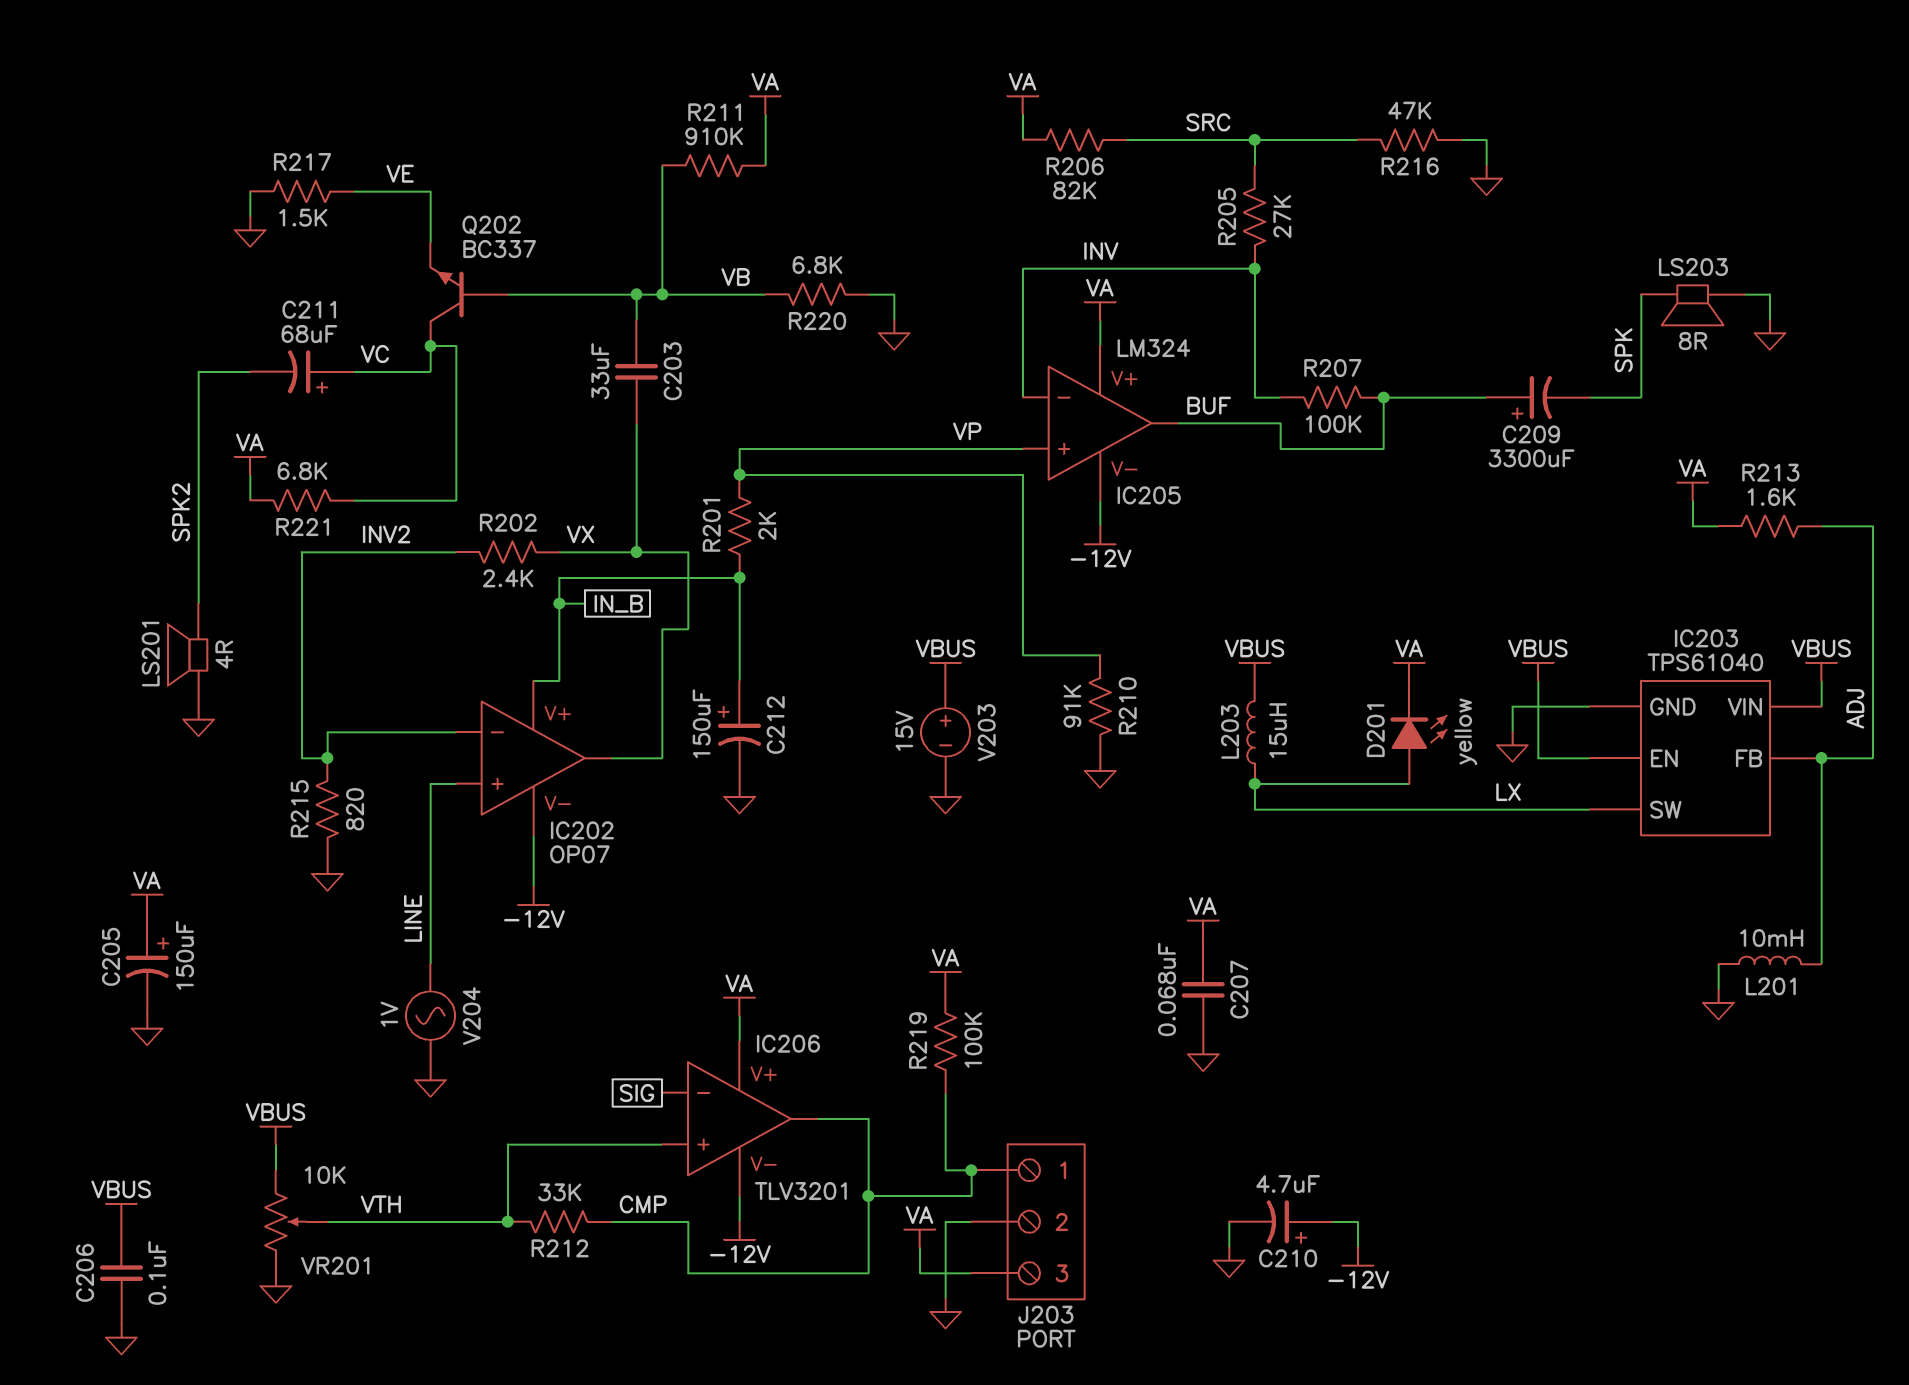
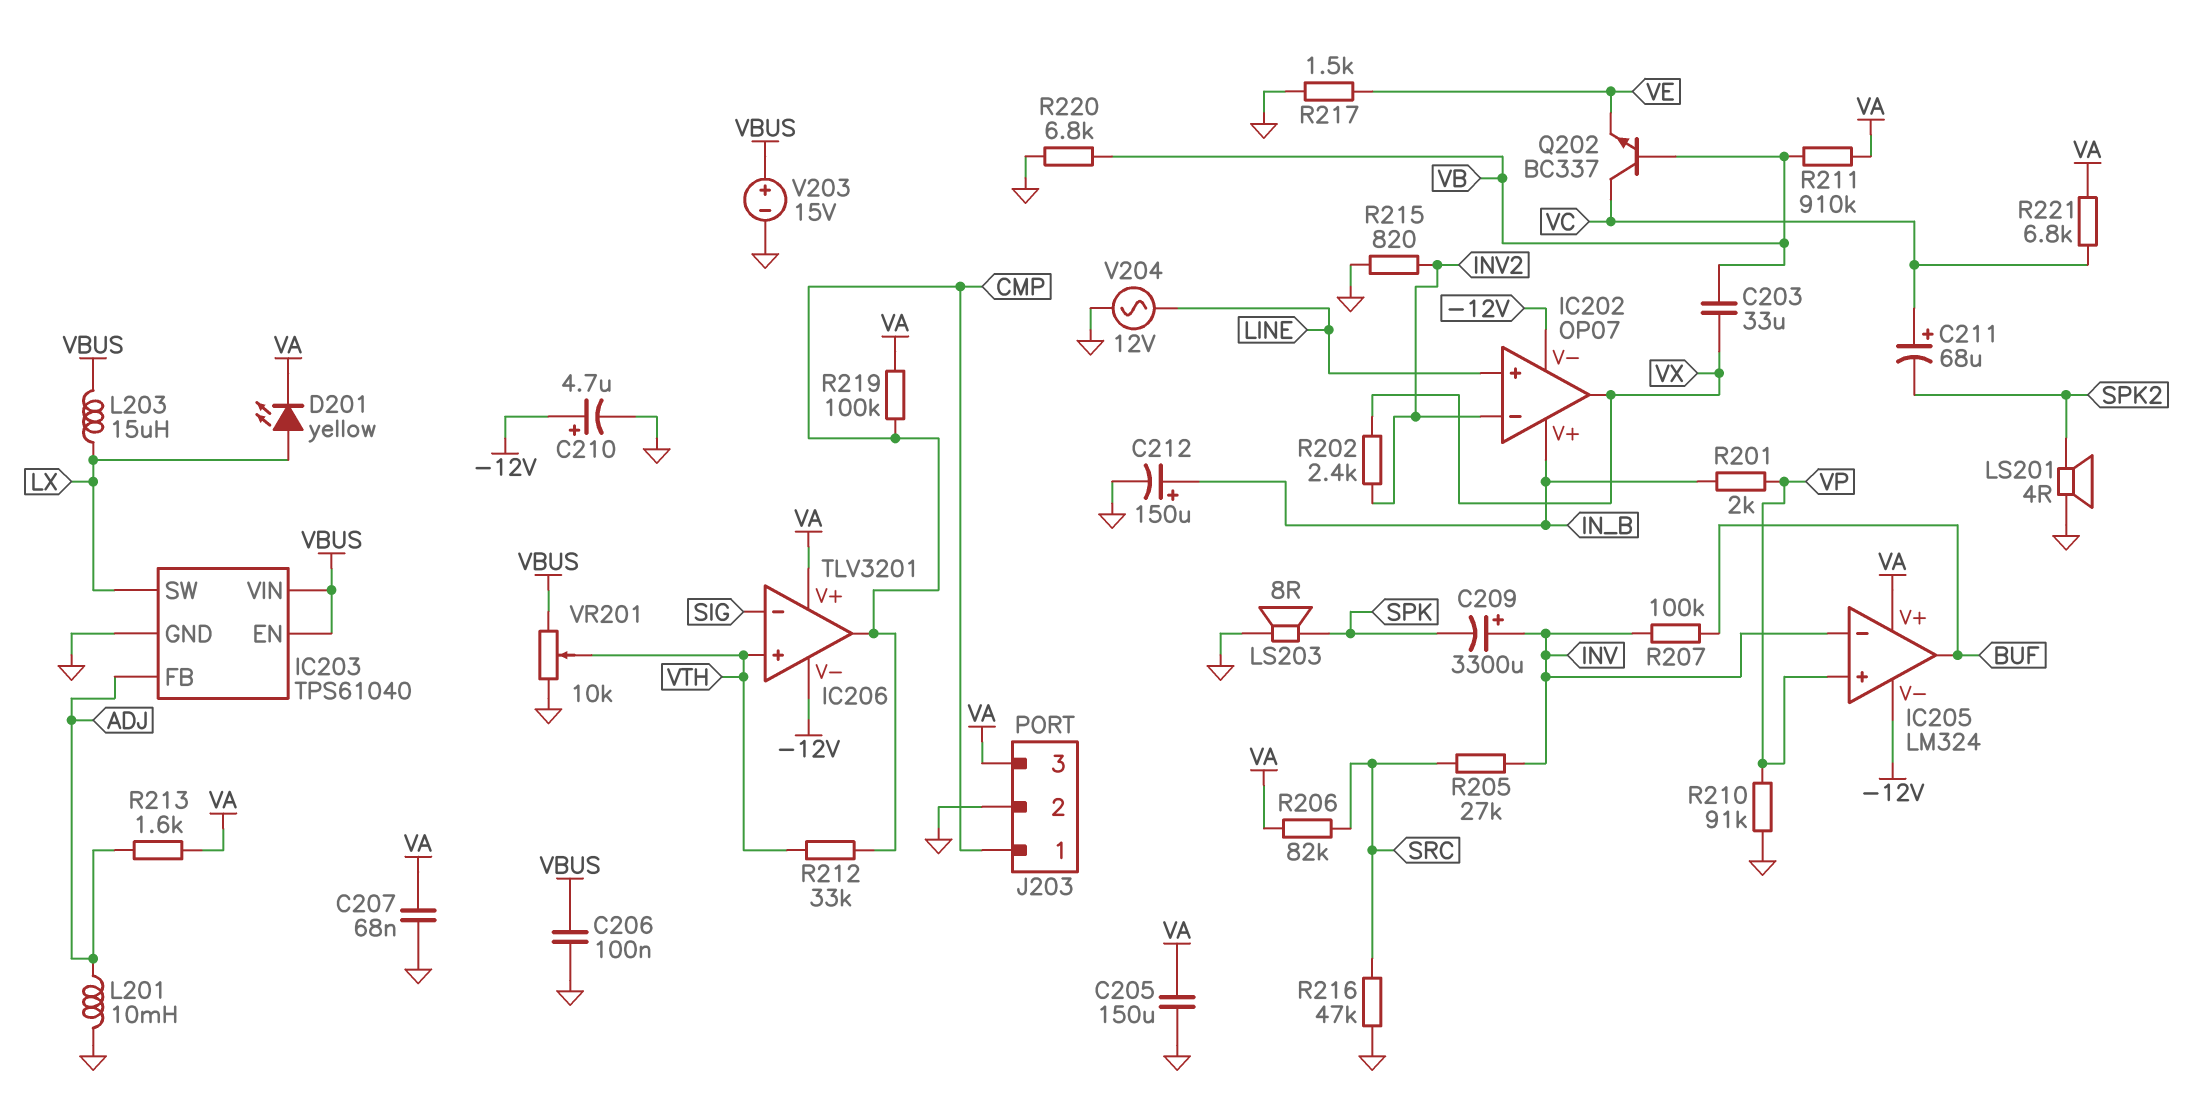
C205: 150uF (plus VA, minus GND) -> 150uF (GND, VA)
C209: 3300uF (plus BUF, minus SPK) -> 3300uF (plus INV, minus SPK)
V204: AC 1V (GND, LINE) -> AC 12V (GND, LINE)

